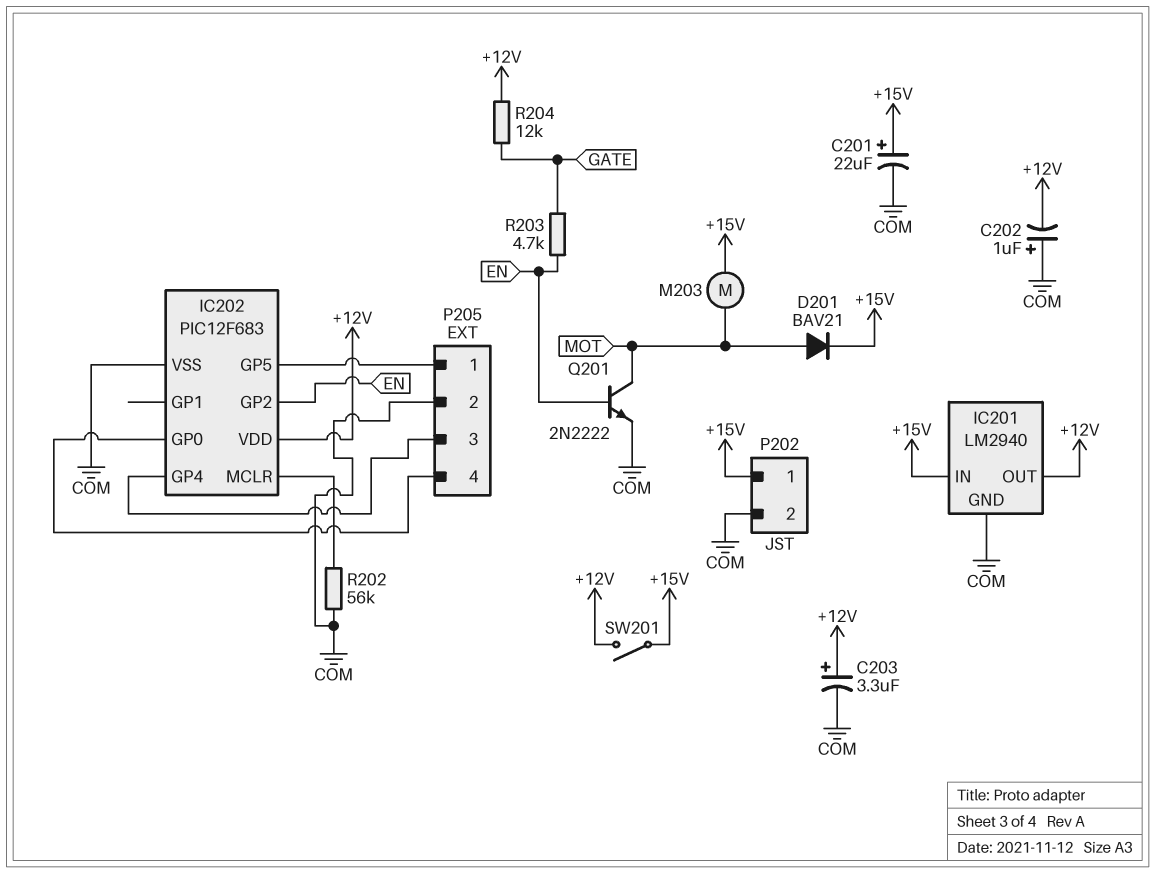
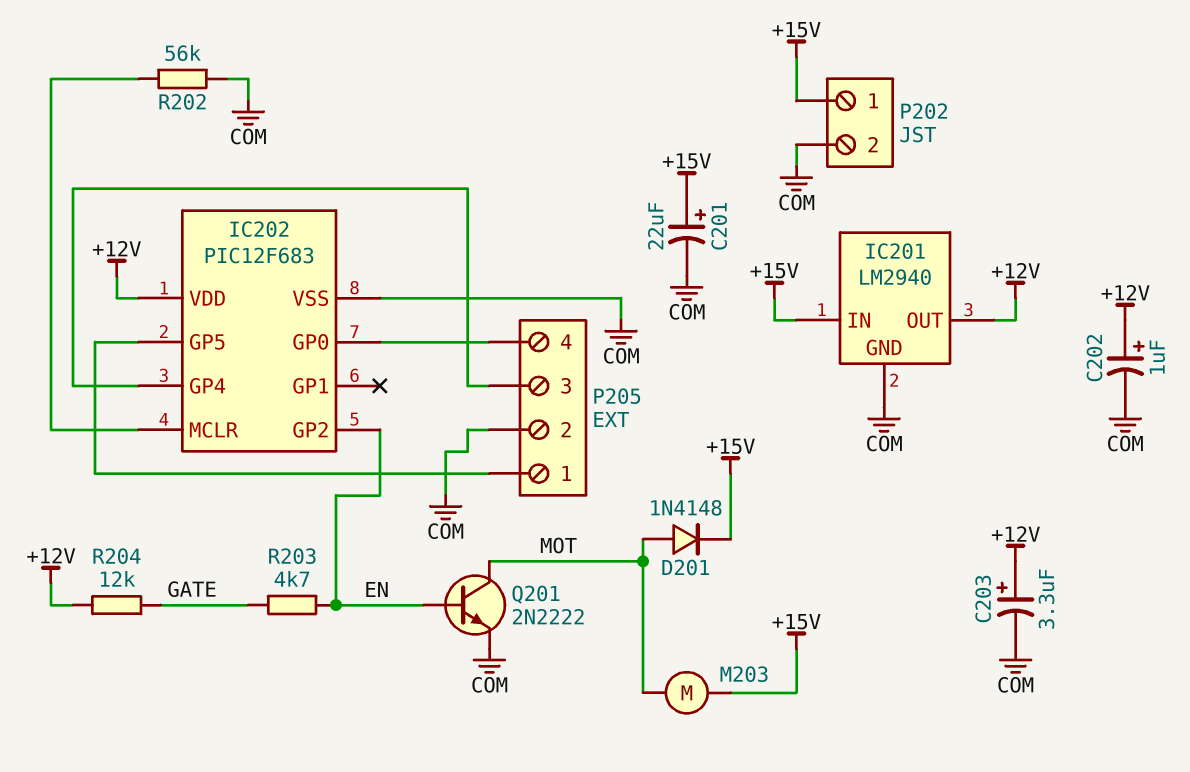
C202: 1uF (plus COM, minus +12V) -> 1uF (plus +12V, minus COM)
D201: diode BAV21 (A MOT, K +15V) -> diode 1N4148 (A MOT, K +15V)
SW201: switch (+12V, +15V) -> none

